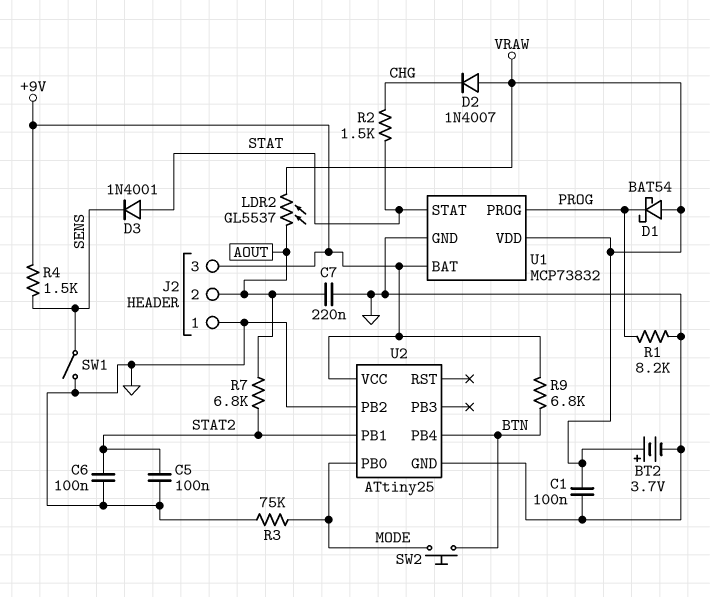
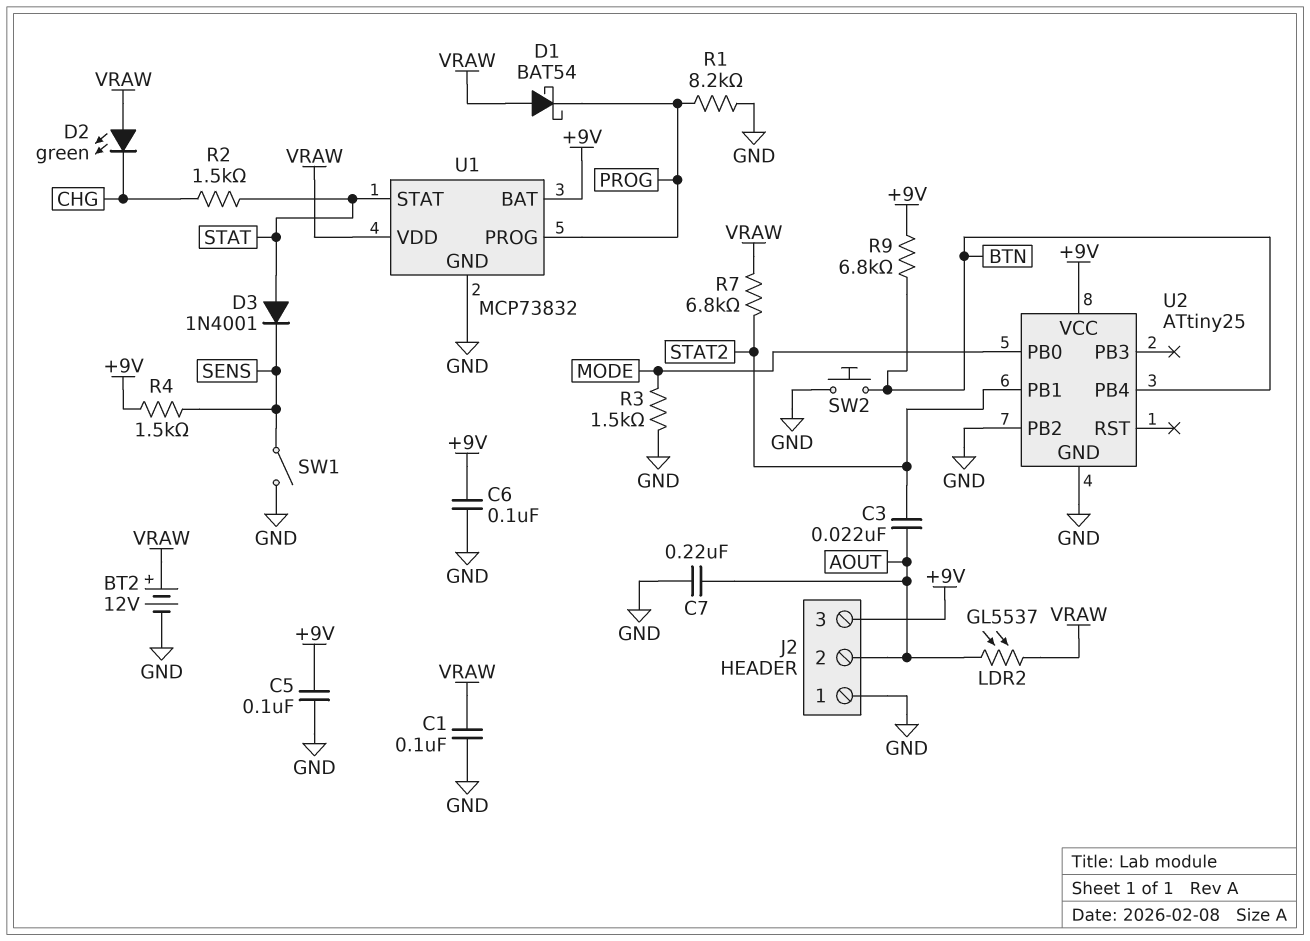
BT2: 3.7V (plus VRAW, minus GND) -> 12V (plus VRAW, minus GND)
C3: none -> 22nF (AOUT, STAT2)
C5: 100nF (GND, STAT2) -> 100nF (+9V, GND)
C6: 100nF (GND, STAT2) -> 100nF (+9V, GND)
D2: diode 1N4007 (A VRAW, K CHG) -> LED green (A VRAW, K CHG)
R3: 75k (GND, MODE) -> 1.5k (GND, MODE)
R7: 6.8k (AOUT, STAT2) -> 6.8k (STAT2, VRAW)
SW2: button (BTN, MODE) -> button (BTN, GND)

